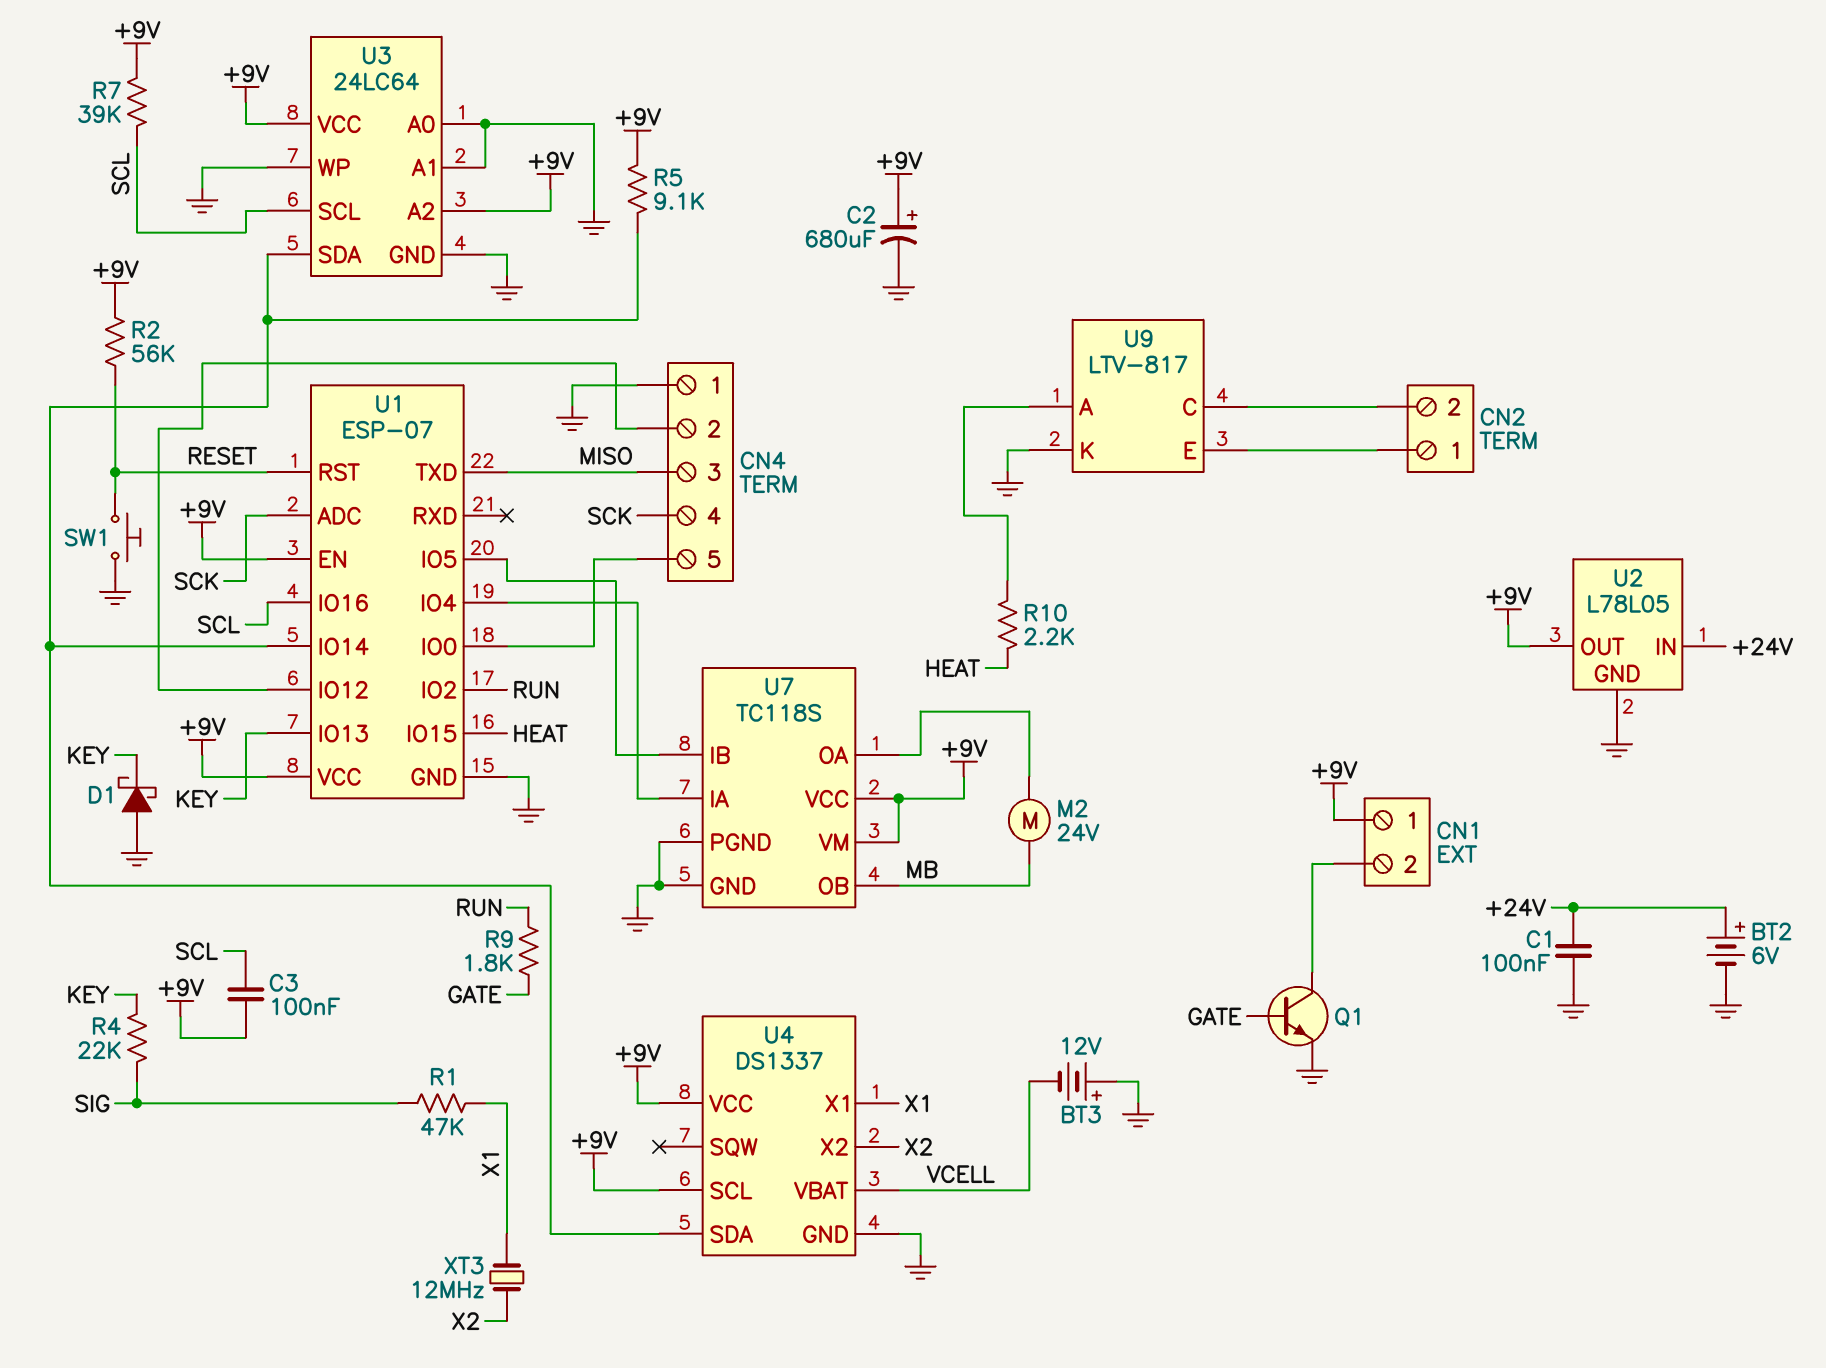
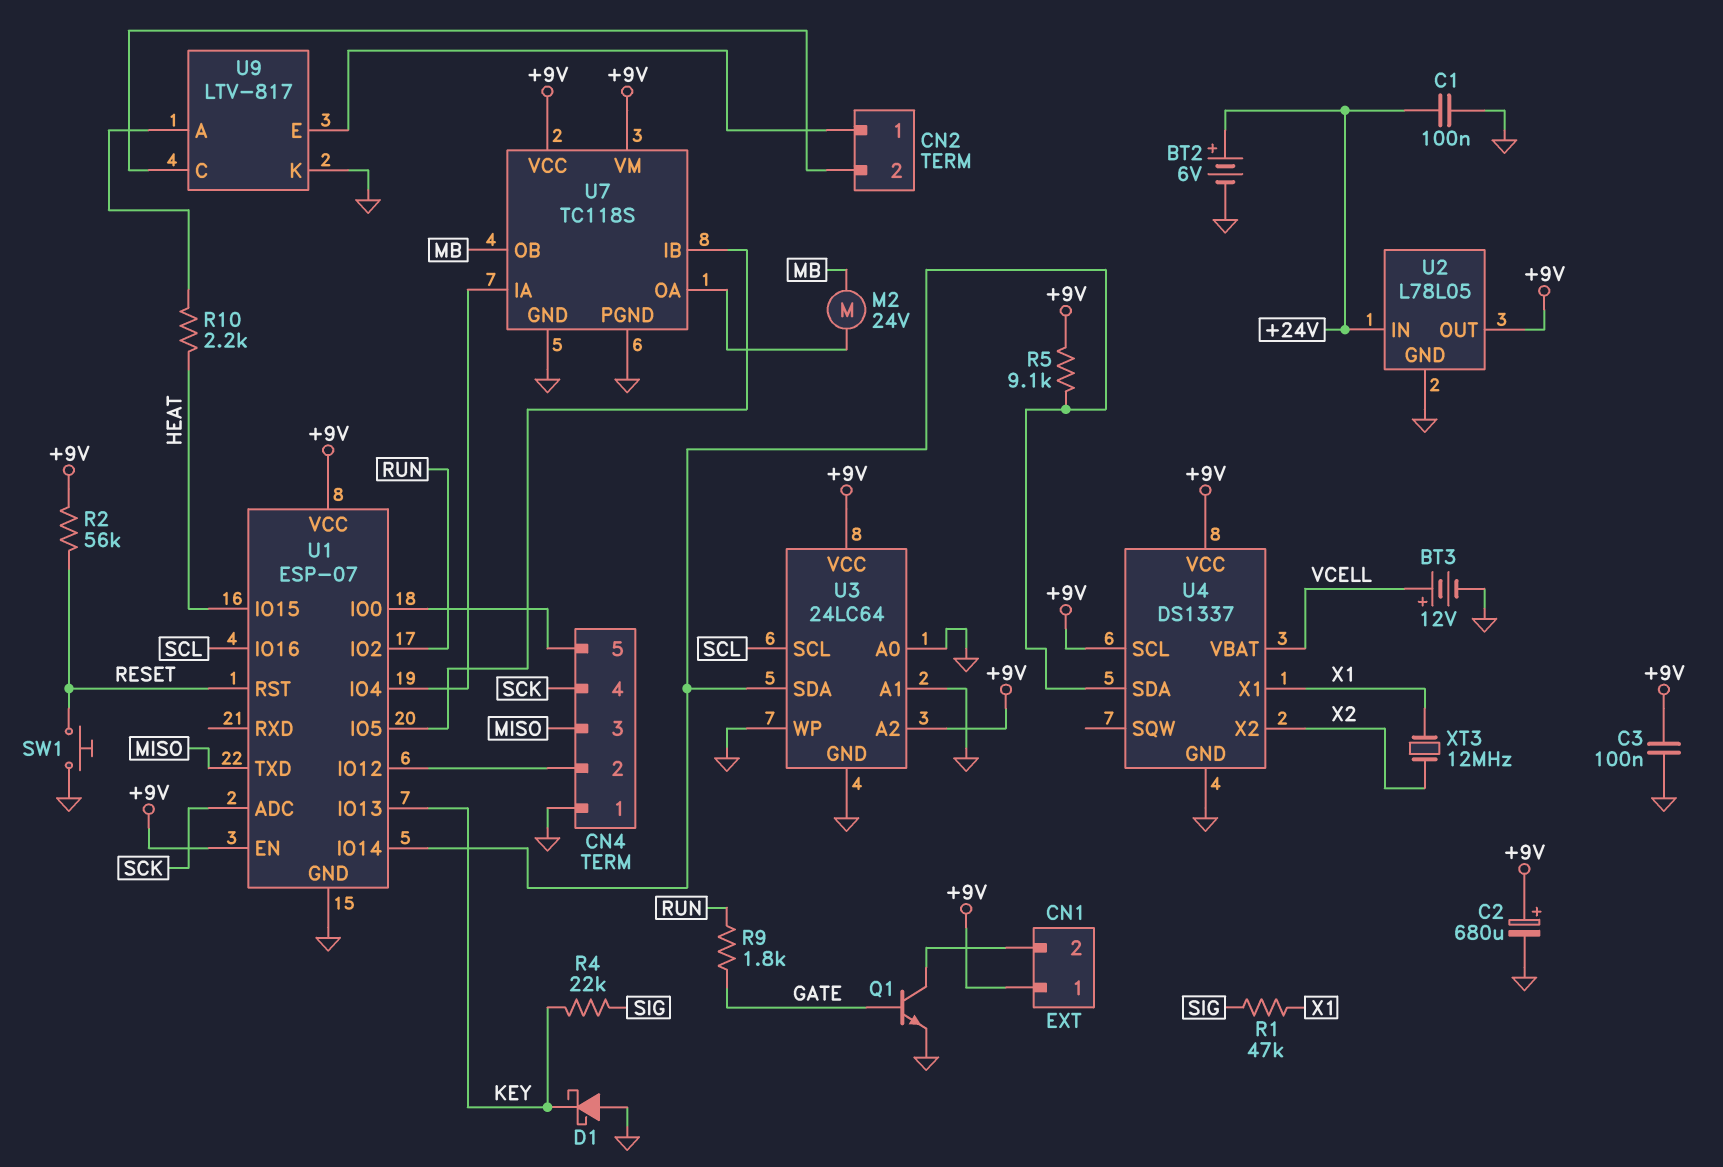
BT3: 12V (plus GND, minus VCELL) -> 12V (plus VCELL, minus GND)
C3: 100nF (+9V, SCL) -> 100nF (+9V, GND)
R7: 39k (+9V, SCL) -> none

